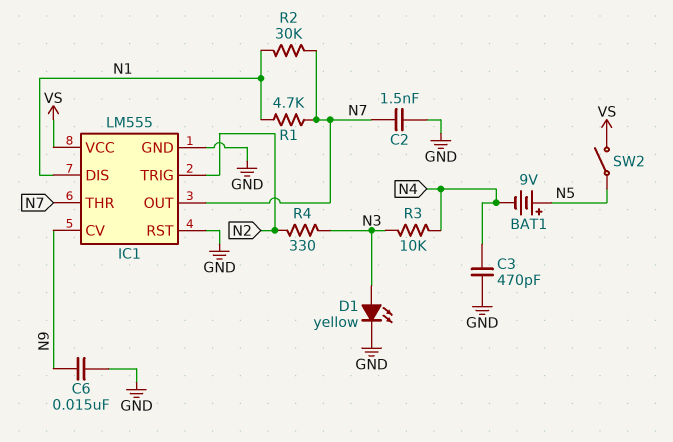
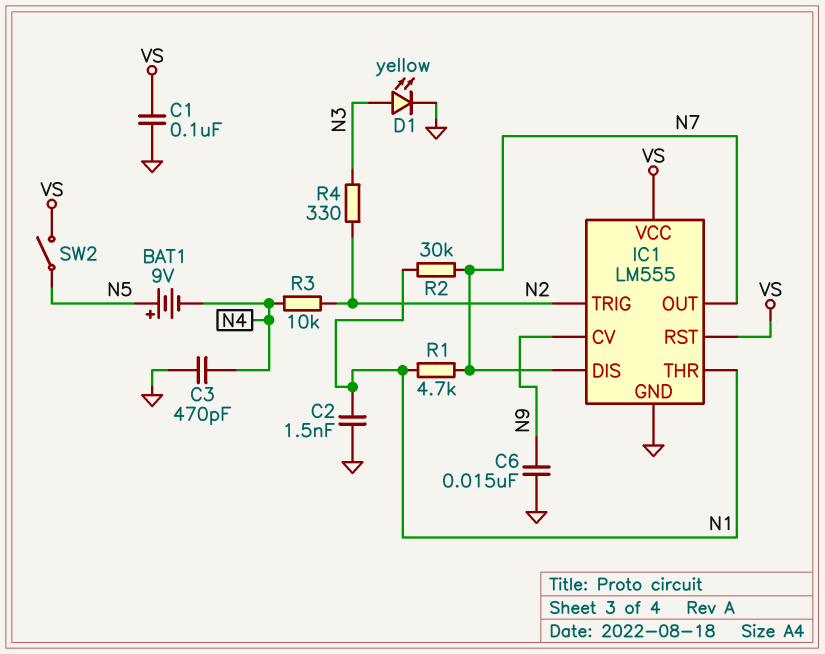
C1: none -> 100nF (GND, VS)
C2: 1.5nF (GND, N7) -> 1.5nF (GND, N1)
IC1 pin DIS: N1 -> N7
IC1 pin RST: GND -> VS
IC1 pin THR: N7 -> N1
R3: 10k (N3, N4) -> 10k (N2, N4)

